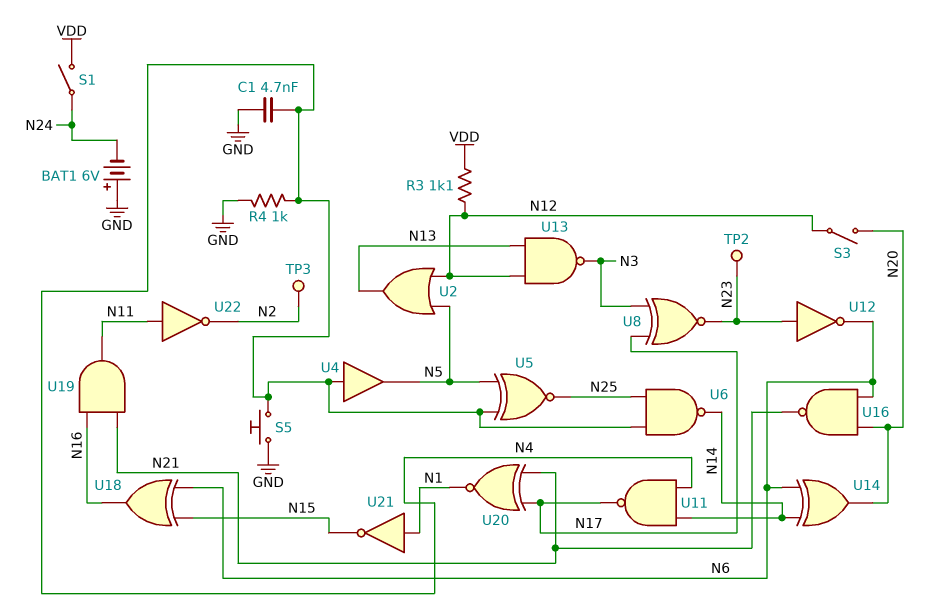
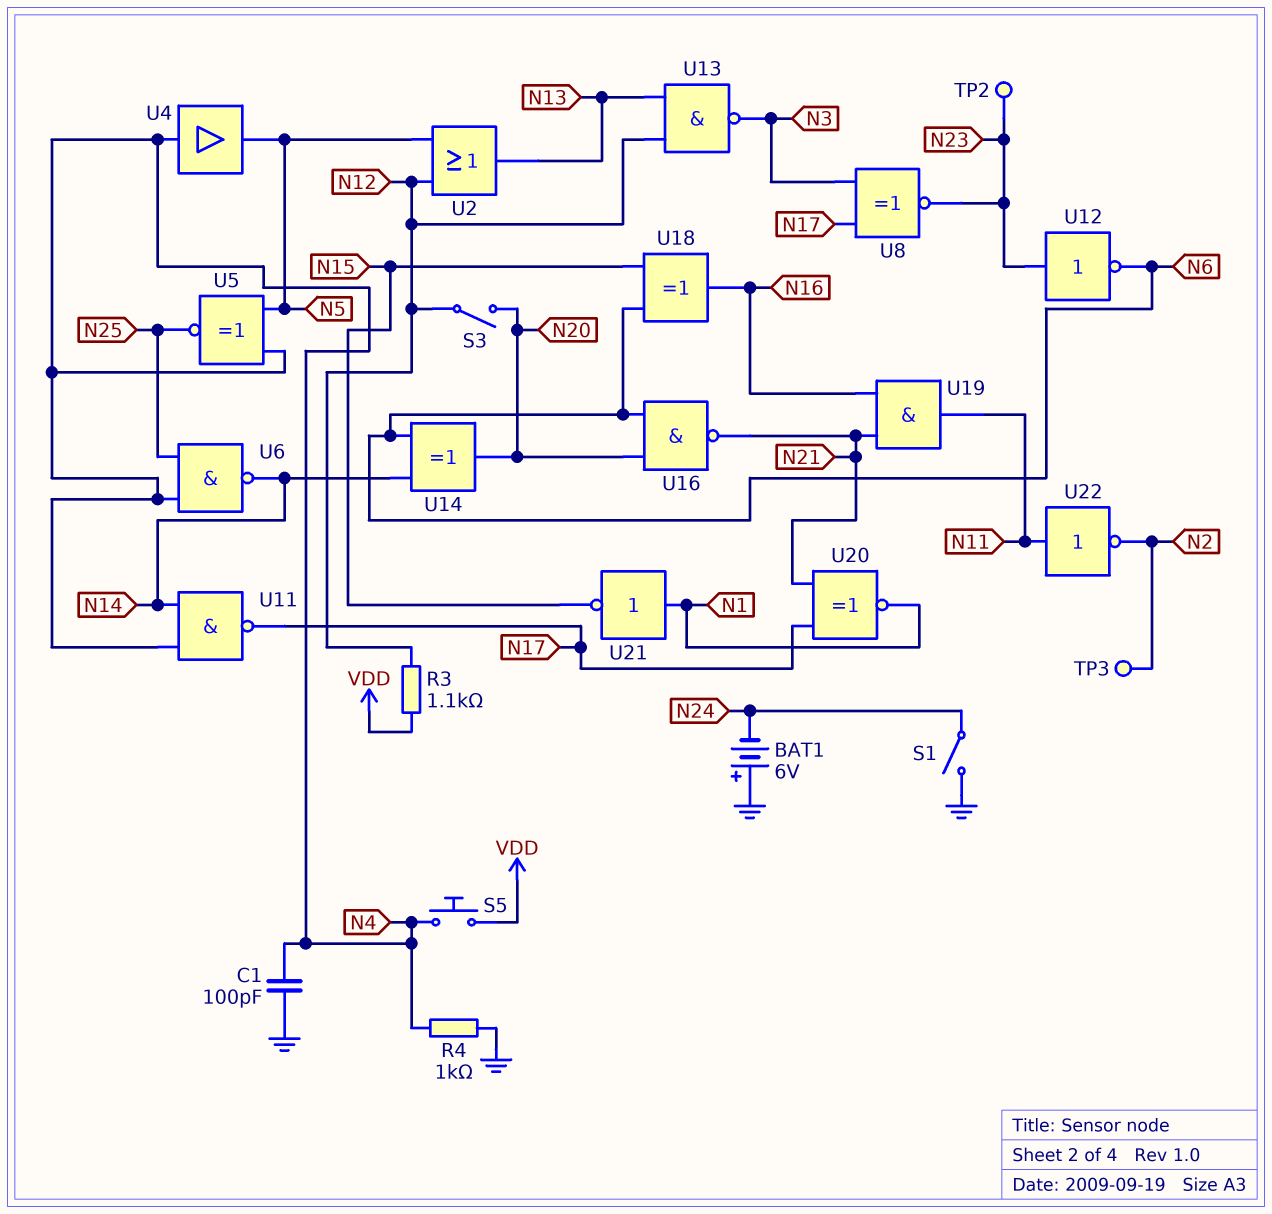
C1: 4.7nF (GND, N4) -> 100pF (GND, N4)
S1: switch (N24, VDD) -> switch (GND, N24)
S5: button (GND, N4) -> button (N4, VDD)

